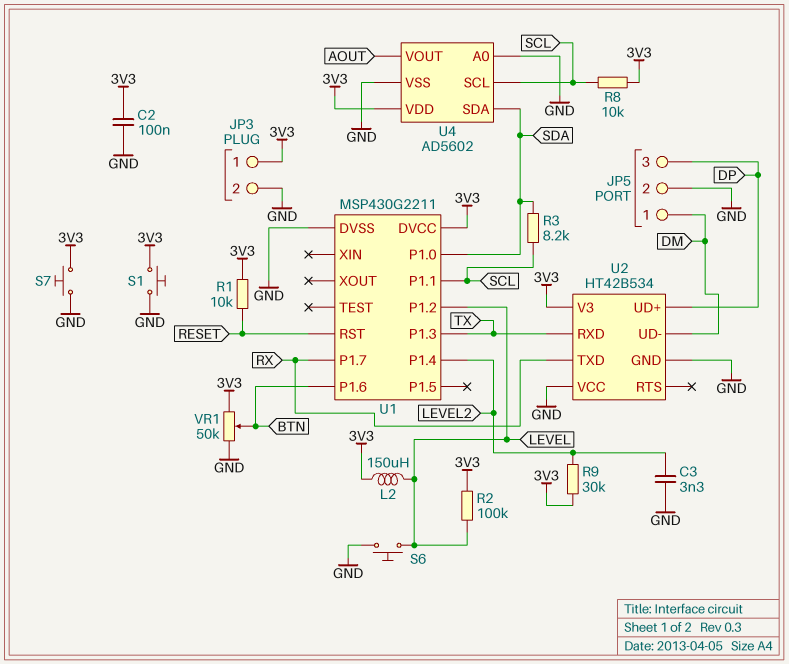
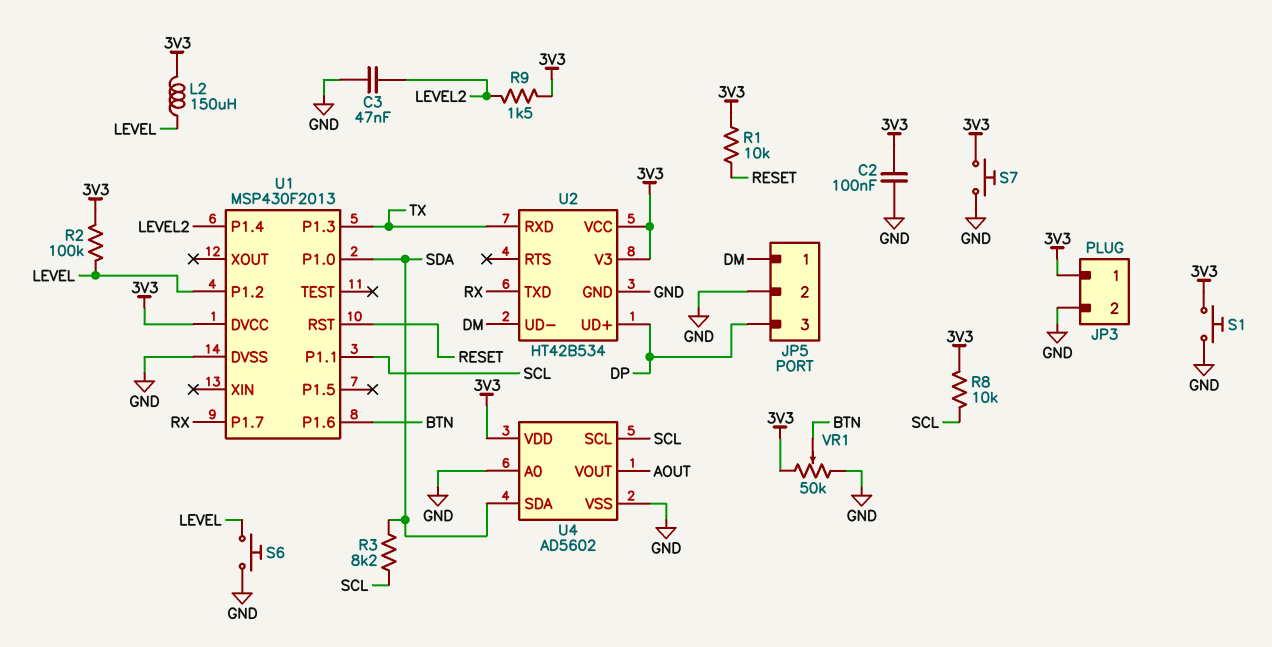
C3: 3.3nF (GND, LEVEL2) -> 47nF (GND, LEVEL2)
R9: 30k (3V3, LEVEL2) -> 1.5k (3V3, LEVEL2)
U1: MSP430G2211 -> MSP430F2013
U2 pin VCC: GND -> 3V3

